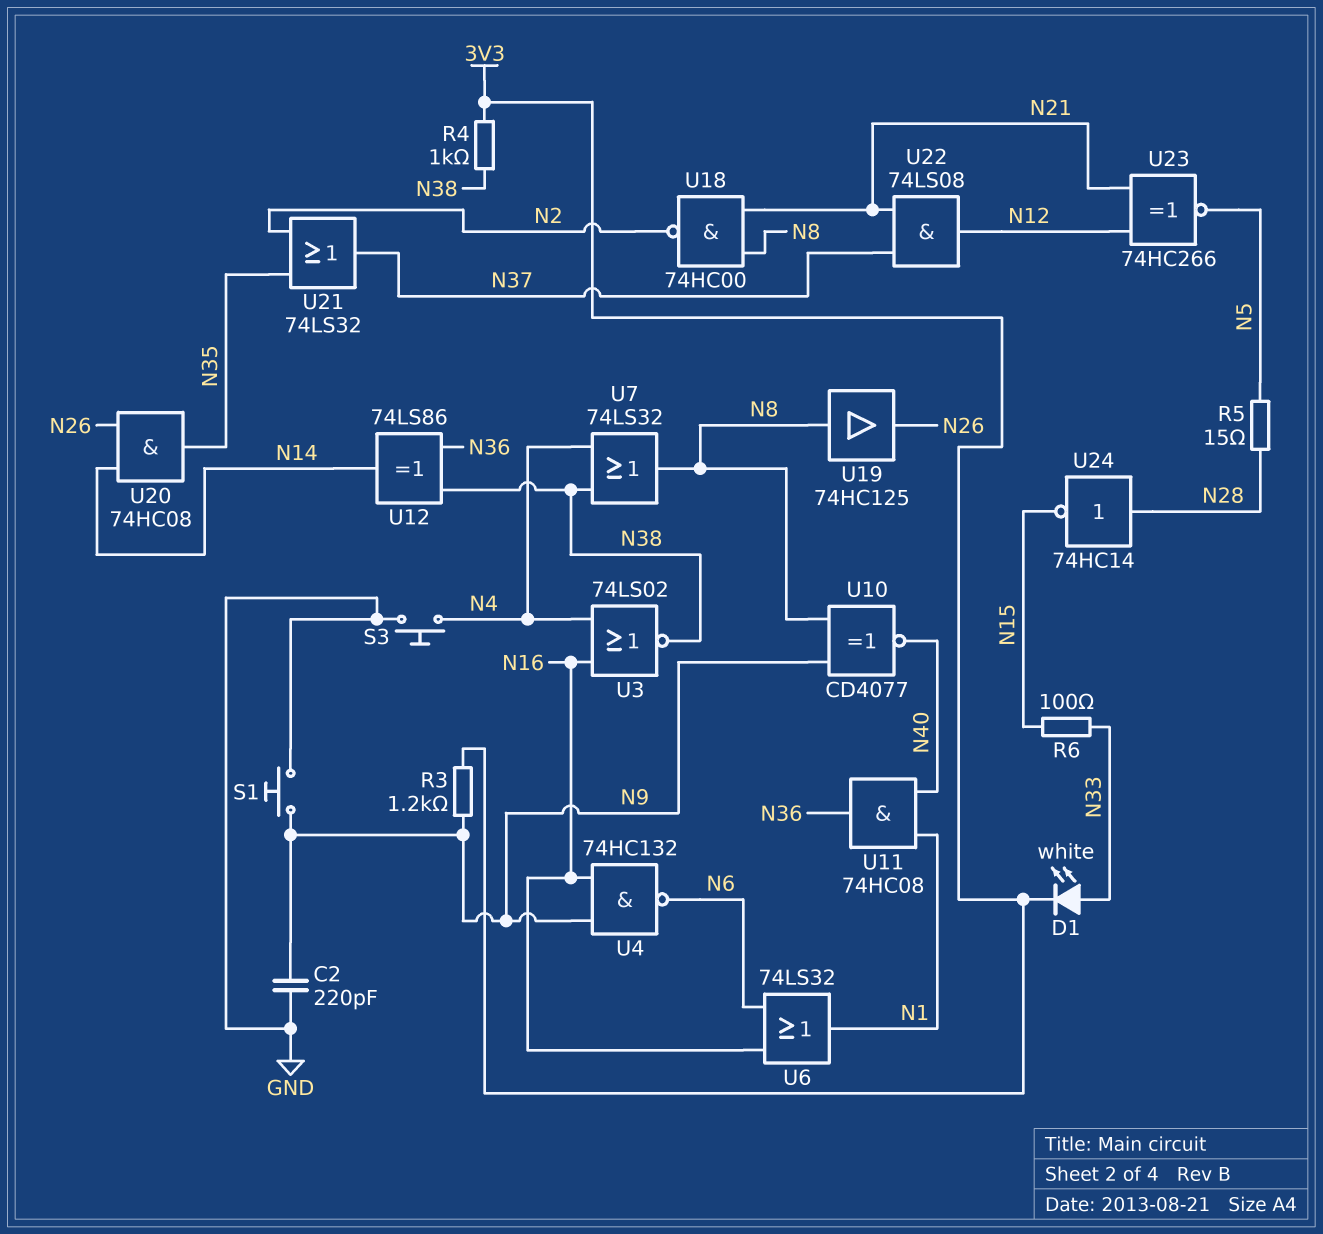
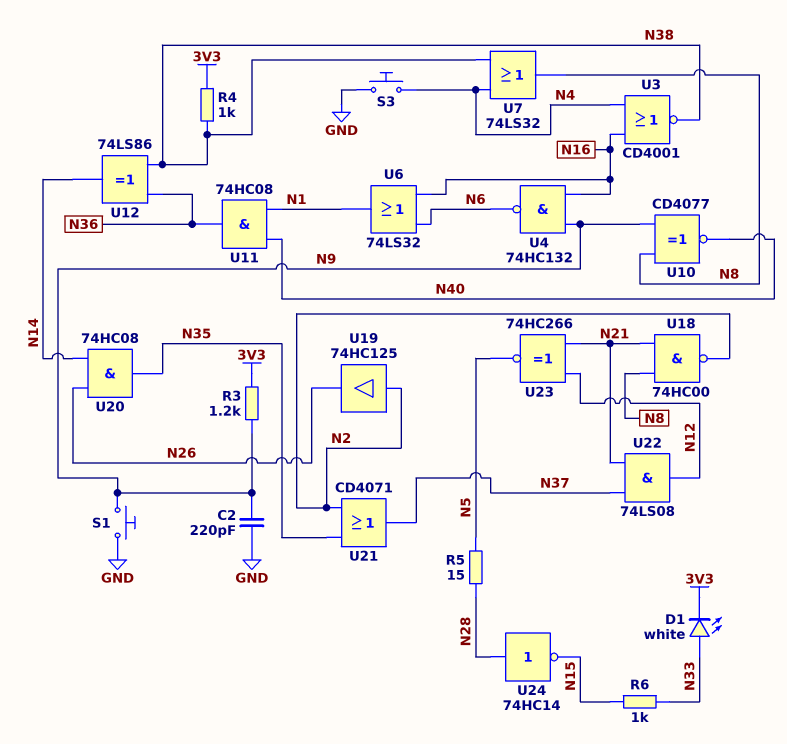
R6: 100 (N15, N33) -> 1k (N15, N33)
U3: NOR 74LS02 (in N4, in N16, out N38) -> NOR CD4001 (in N4, in N16, out N38)
U19: buffer 74HC125 (in N8, out N26) -> buffer 74HC125 (in N2, out N26)
U21: OR 74LS32 (in N2, in N35, out N37) -> OR CD4071 (in N2, in N35, out N37)

